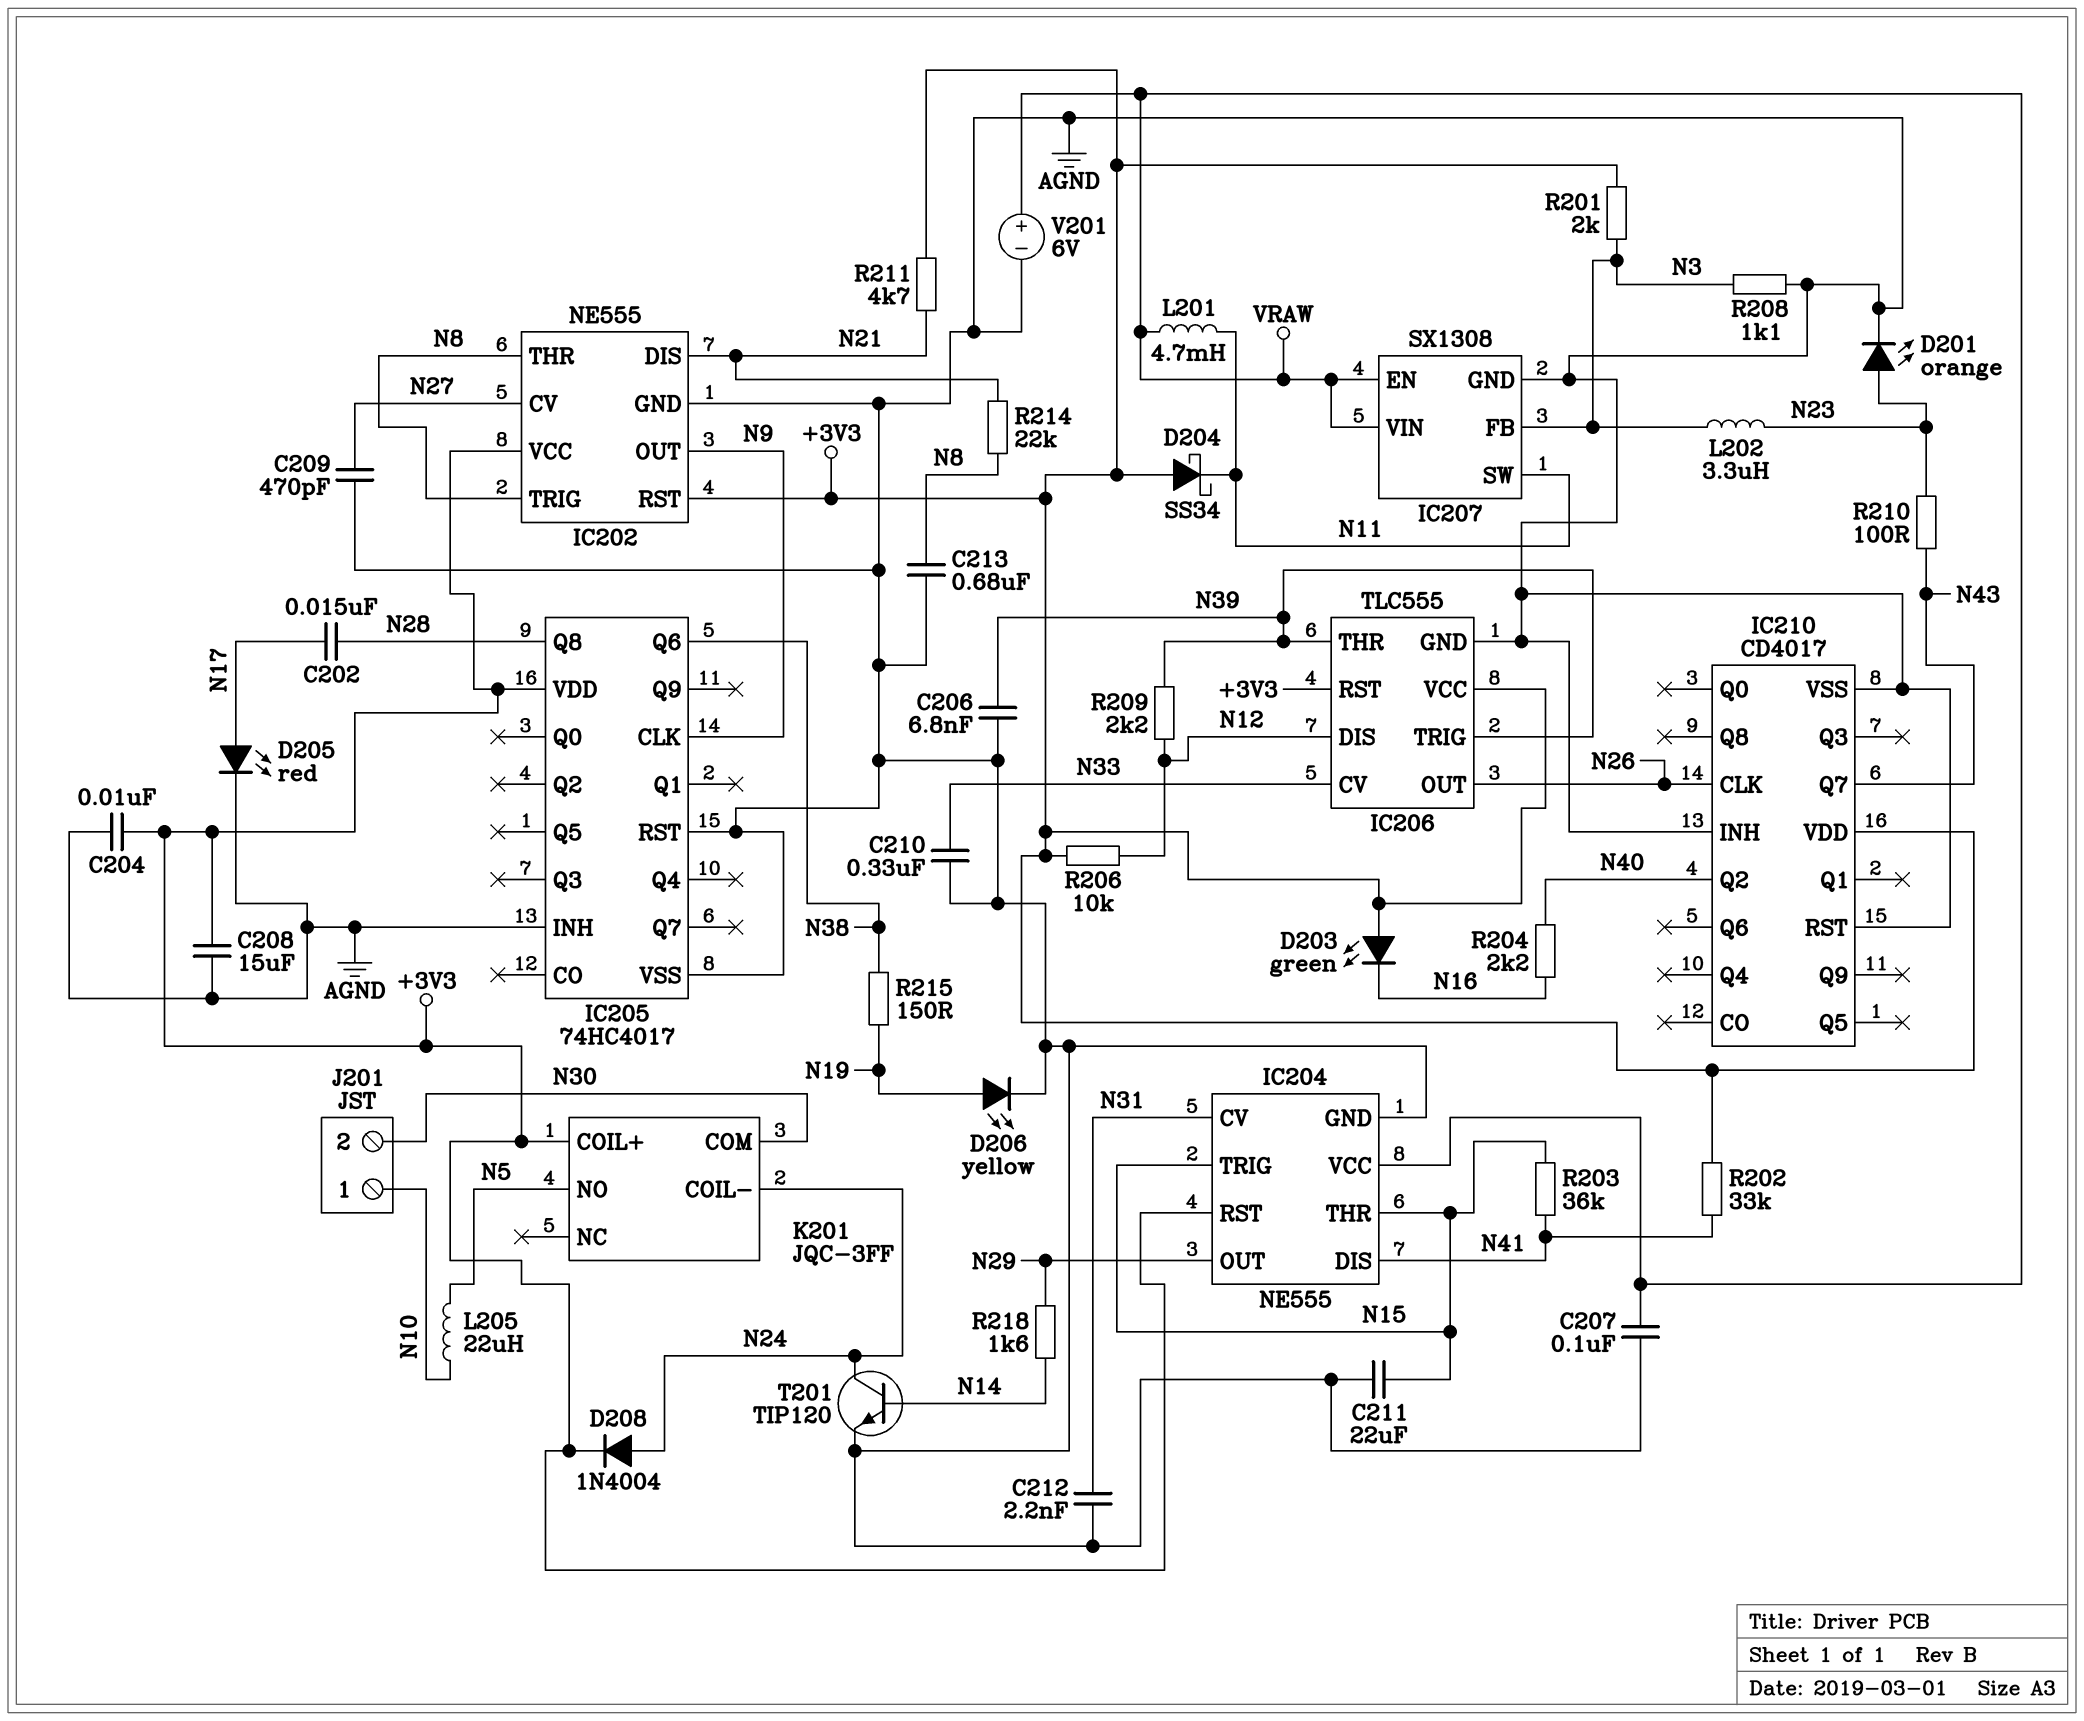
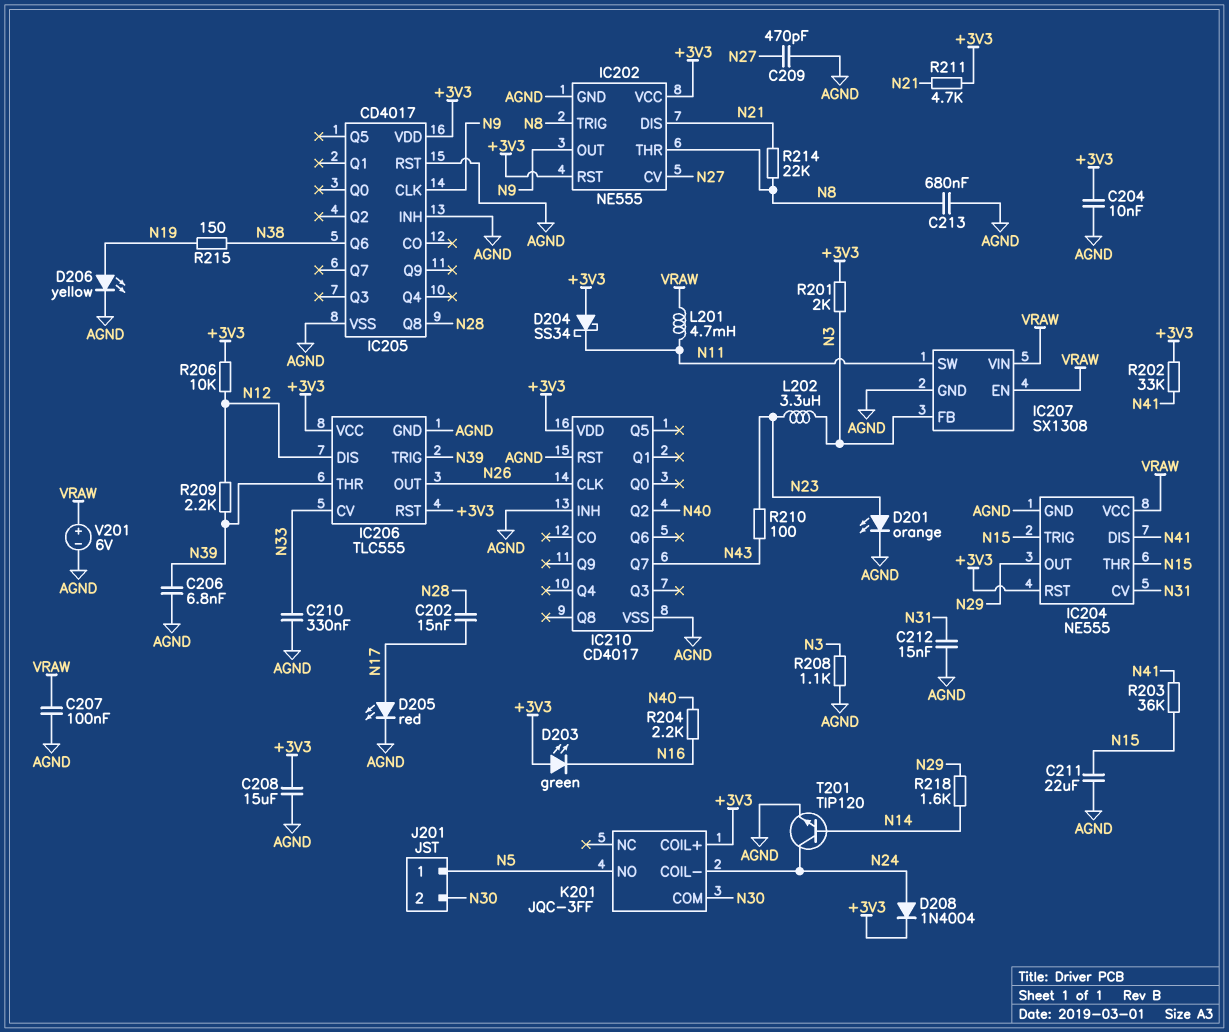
C212: 2.2nF (AGND, N31) -> 15nF (AGND, N31)
IC205: 74HC4017 -> CD4017
J201 pin 1: N10 -> N5
L205: 22uH (N5, N10) -> none

